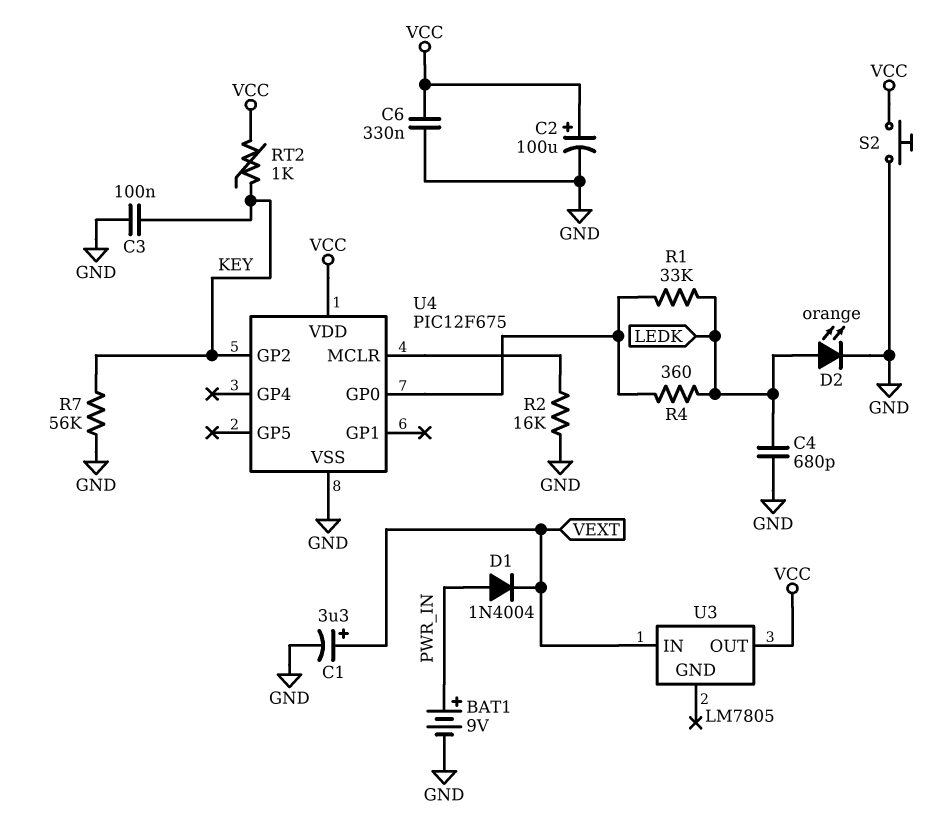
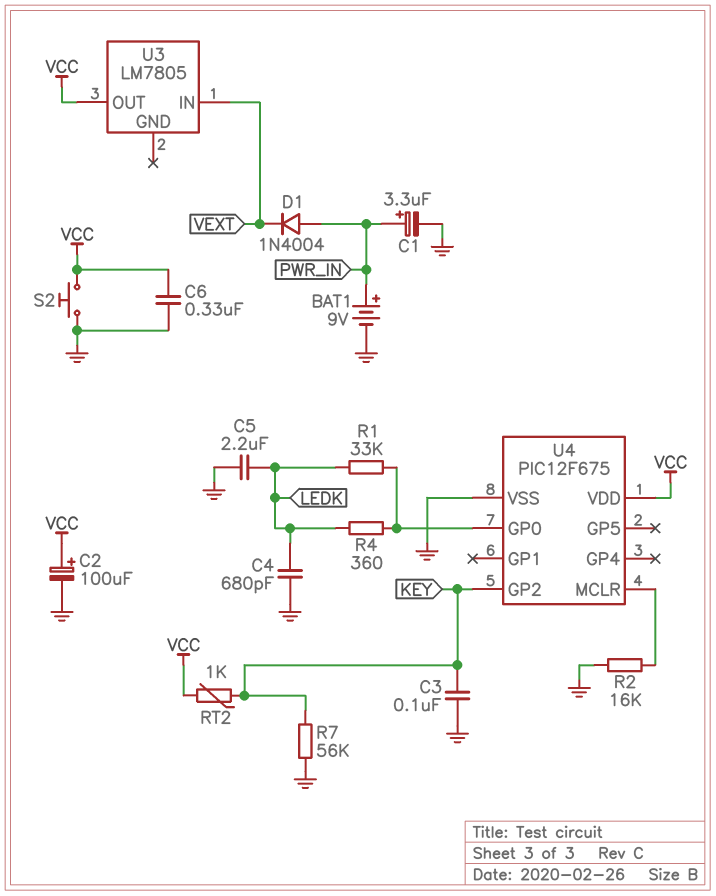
C1: 3.3uF (plus VEXT, minus GND) -> 3.3uF (plus PWR_IN, minus GND)
C5: none -> 2.2uF (GND, LEDK)
D2: LED orange (A LEDK, K GND) -> none

